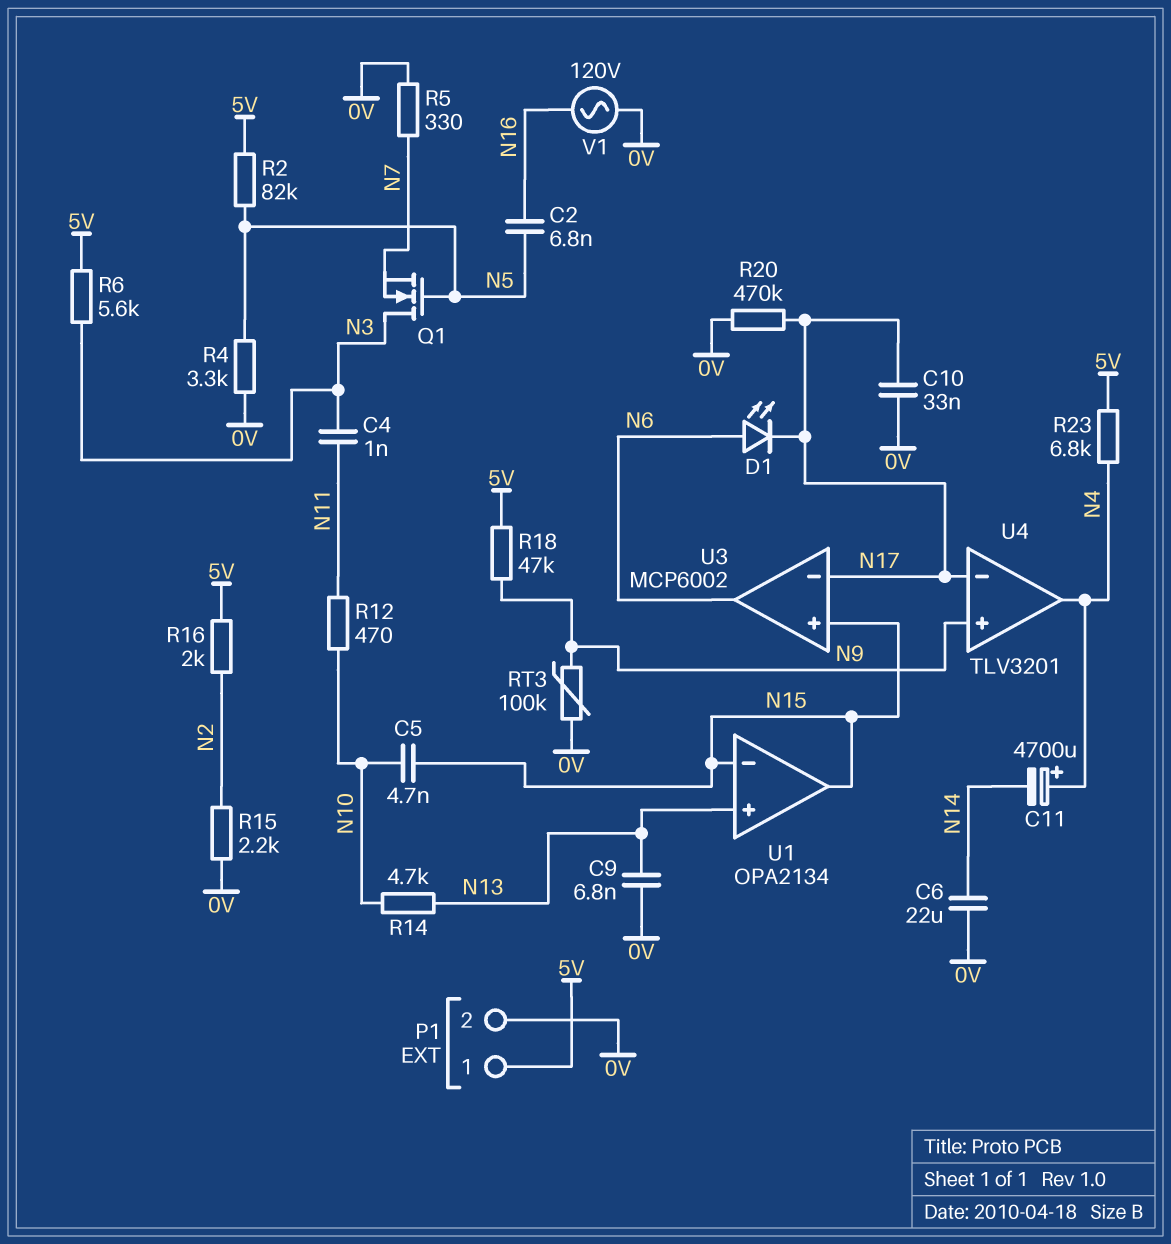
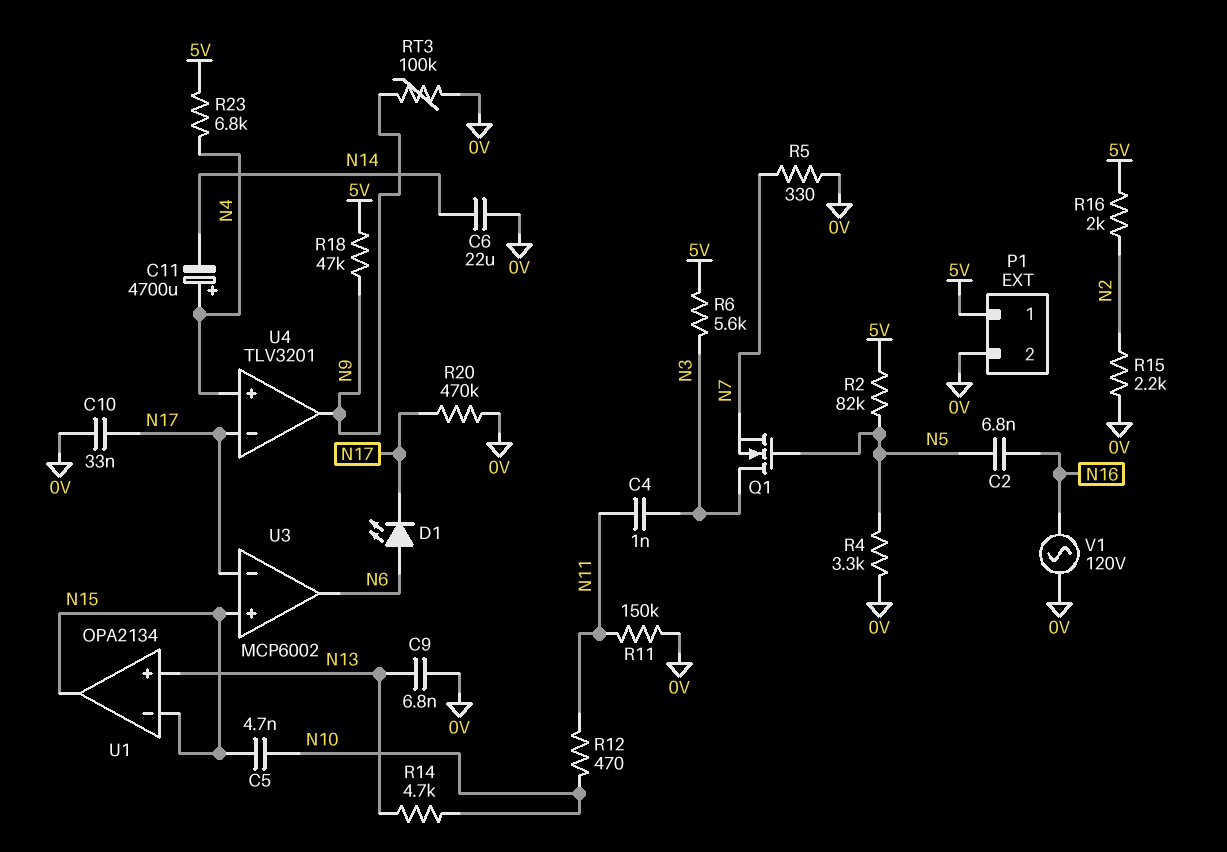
R11: none -> 150k (0V, N11)
U4 pin in+: N9 -> N4
U4 pin out: N4 -> N9

